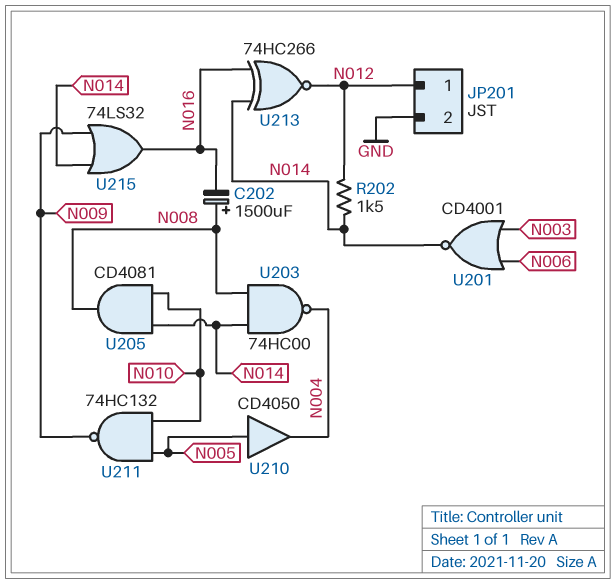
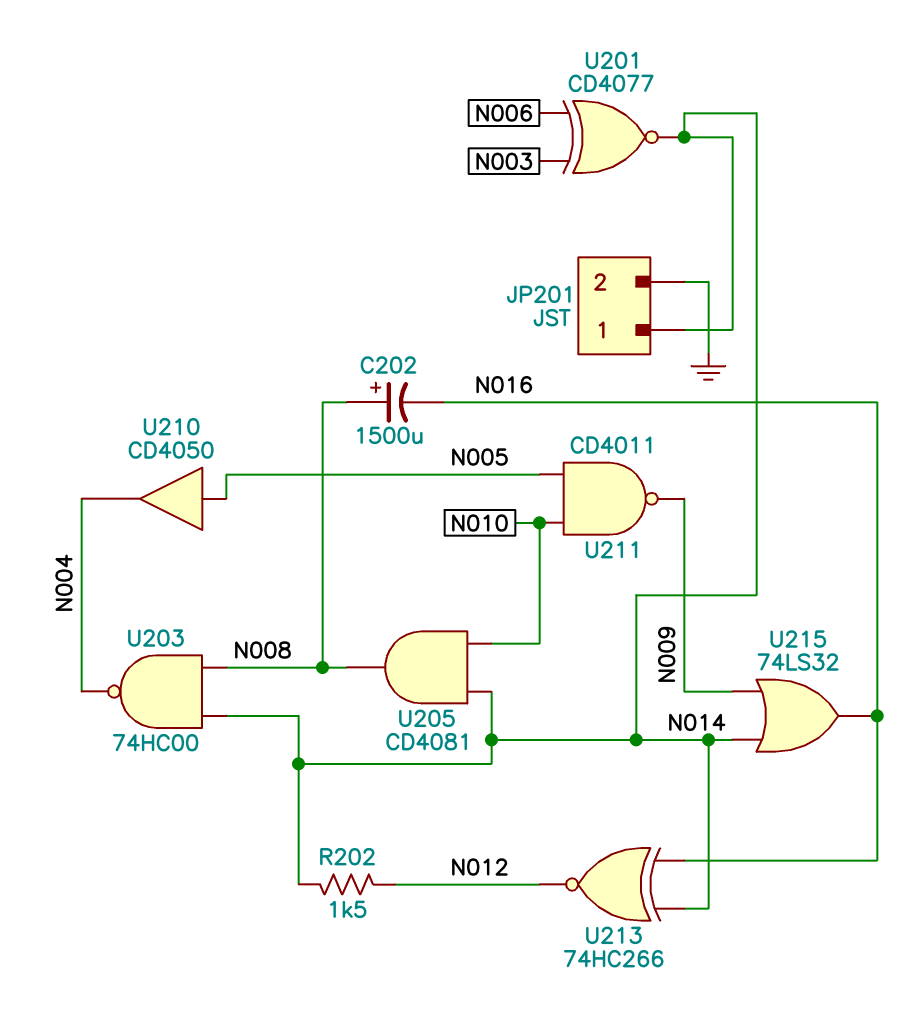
JP201 pin 1: N012 -> N014
U201: NOR CD4001 (in N003, in N006, out N014) -> XNOR CD4077 (in N003, in N006, out N014)
U211: NAND 74HC132 (in N005, in N010, out N009) -> NAND CD4011 (in N005, in N010, out N009)

